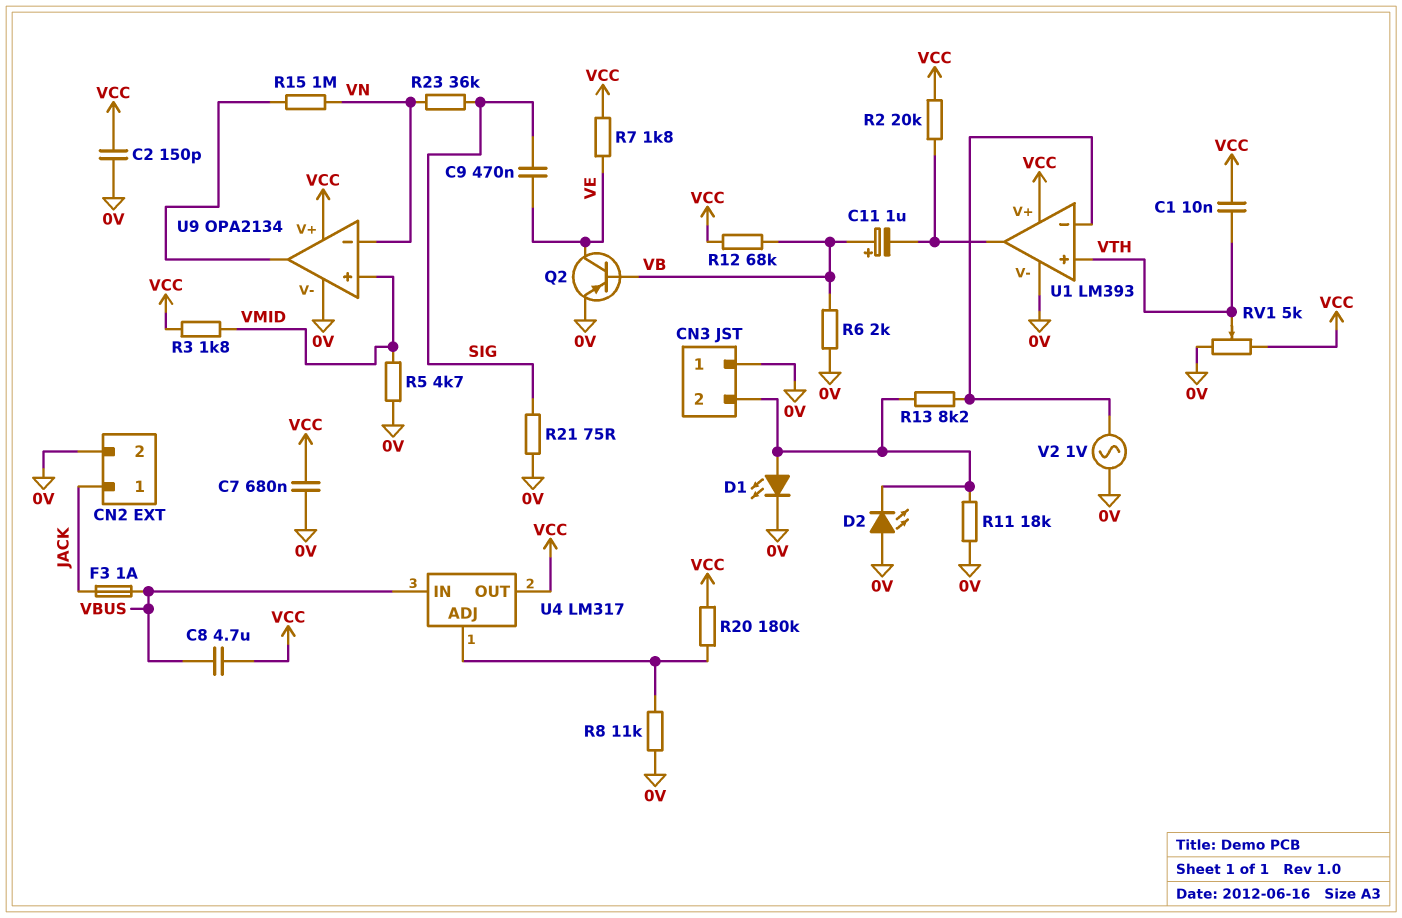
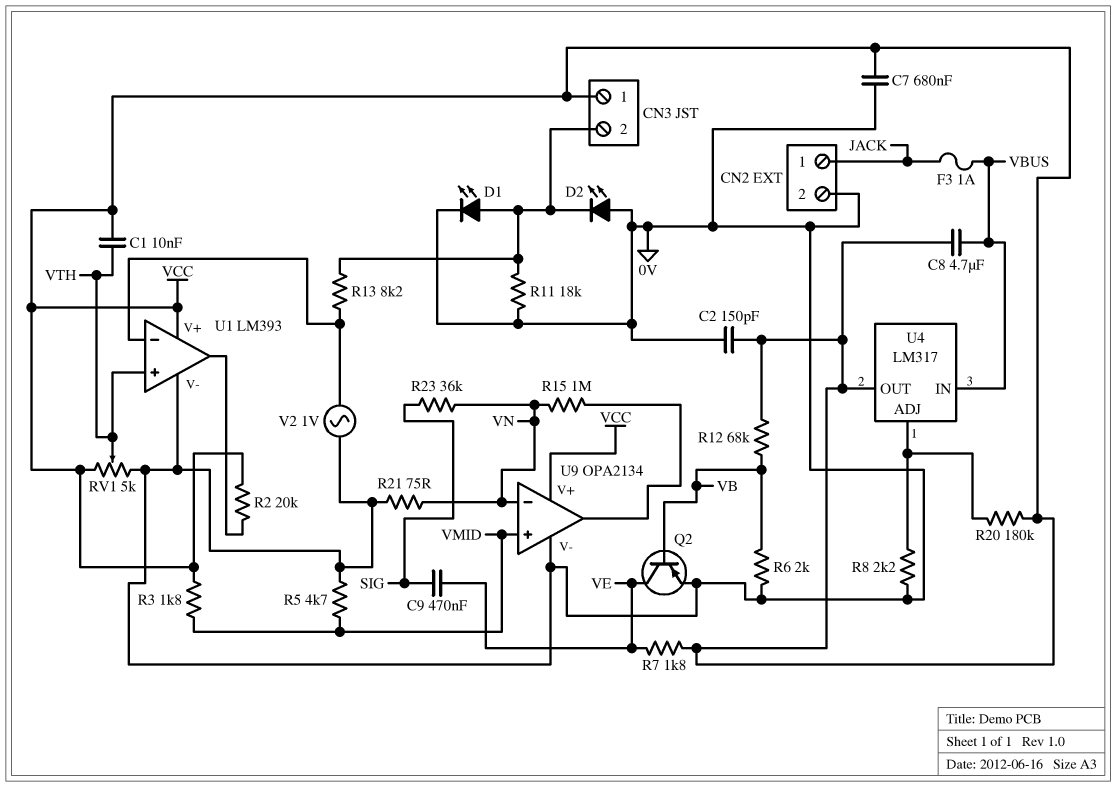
C11: 1uF (plus VB, minus U1/out) -> none
CN3 pin 1: 0V -> VCC
R8: 11k (0V, U4/ADJ) -> 2.2k (0V, U4/ADJ)
R21: 75 (0V, SIG) -> 75 (0V, VN)

